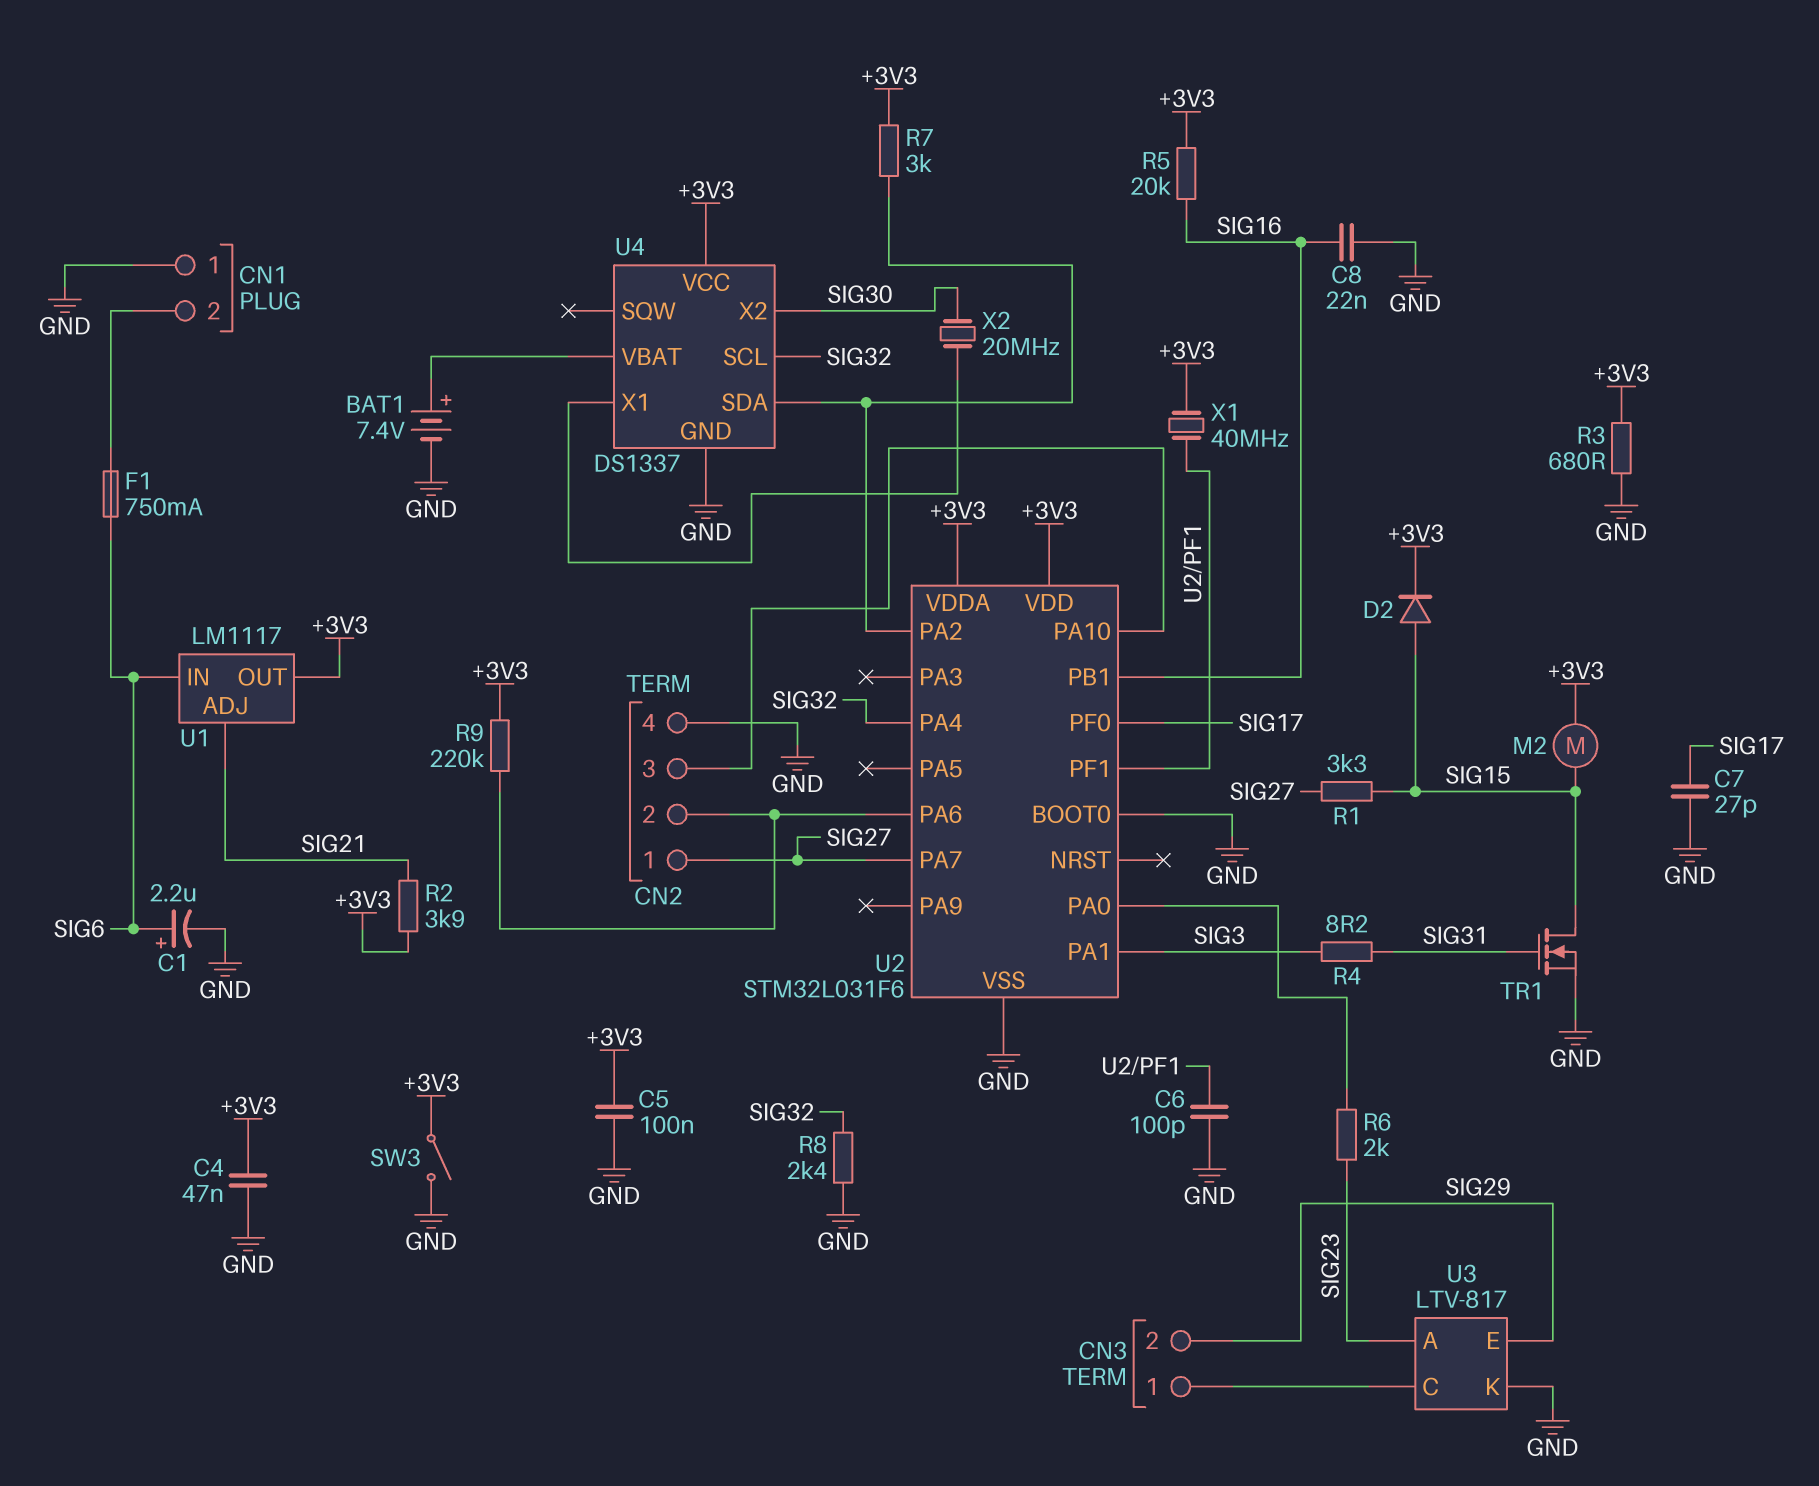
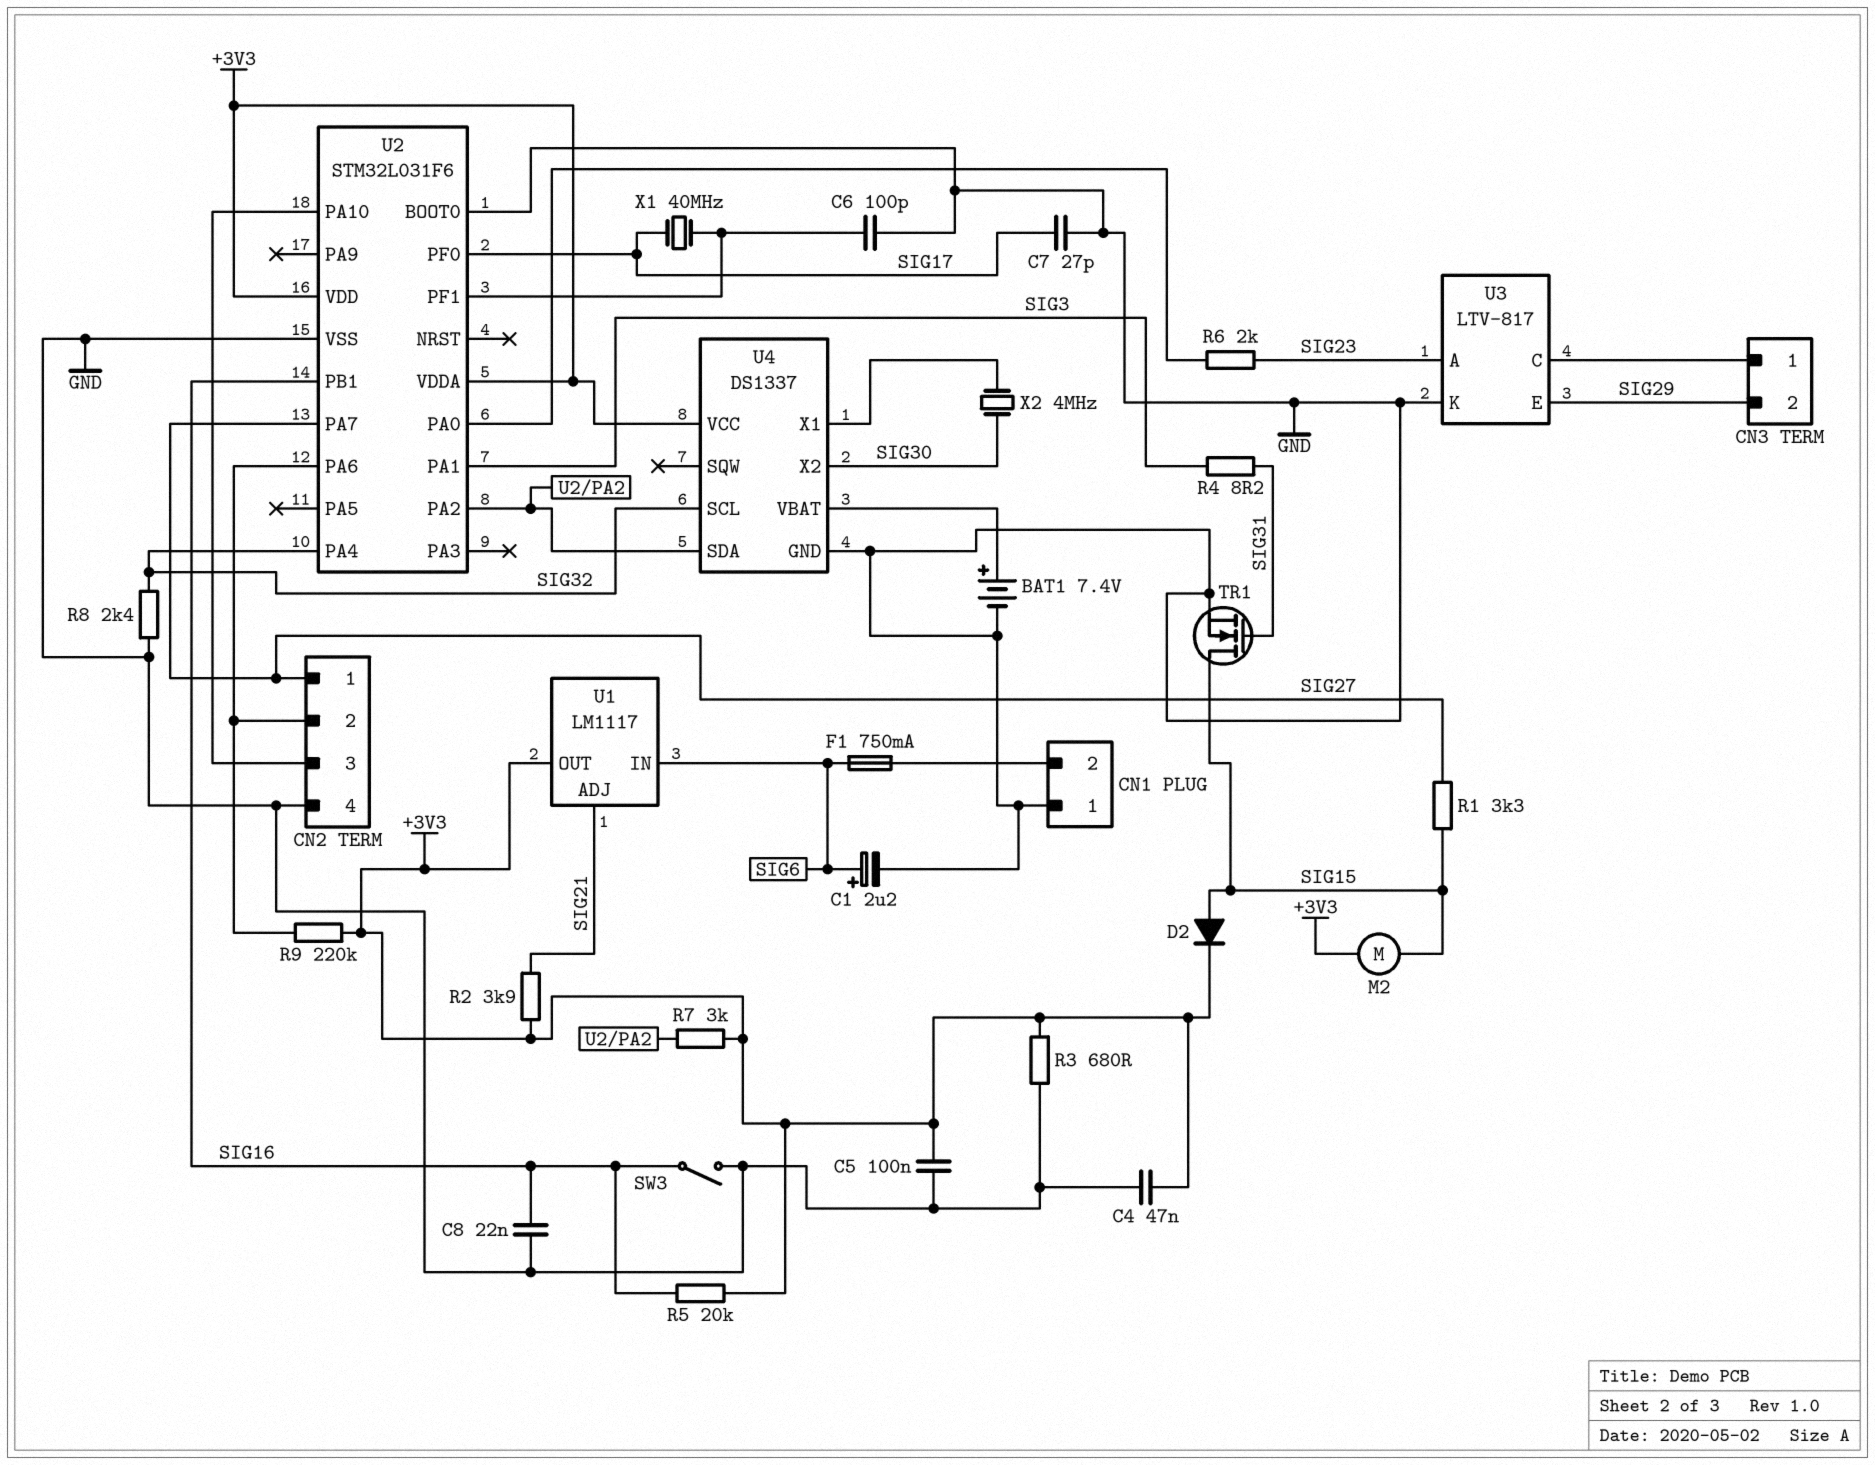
SW3: switch (+3V3, GND) -> switch (GND, SIG16)
X1: 40MHz (+3V3, U2/PF1) -> 40MHz (SIG17, U2/PF1)
X2: 20MHz (SIG30, U4/X1) -> 4MHz (SIG30, U4/X1)

